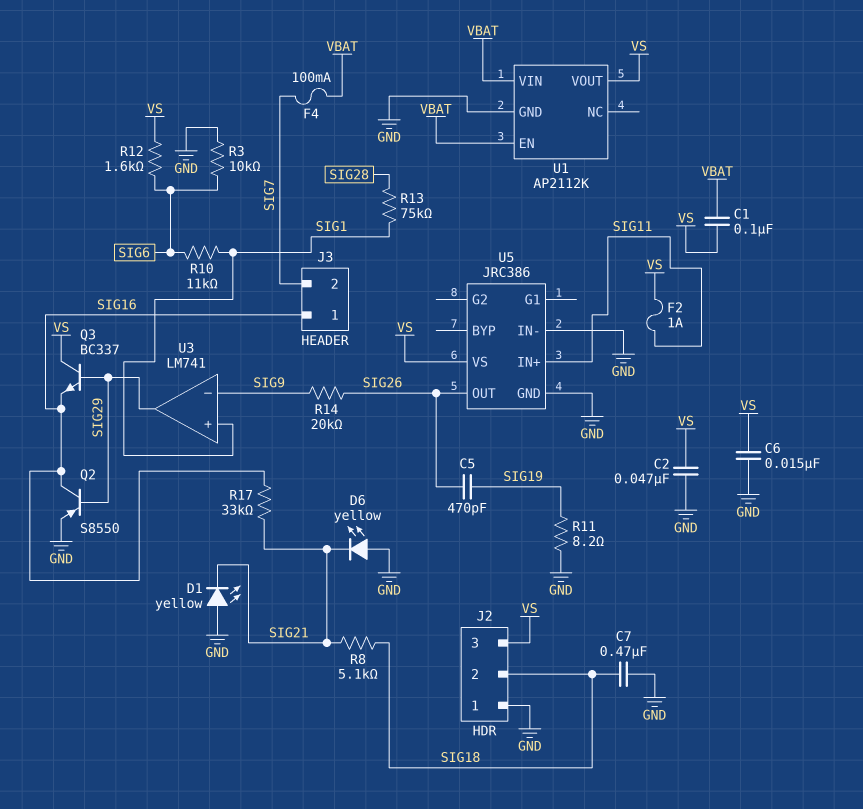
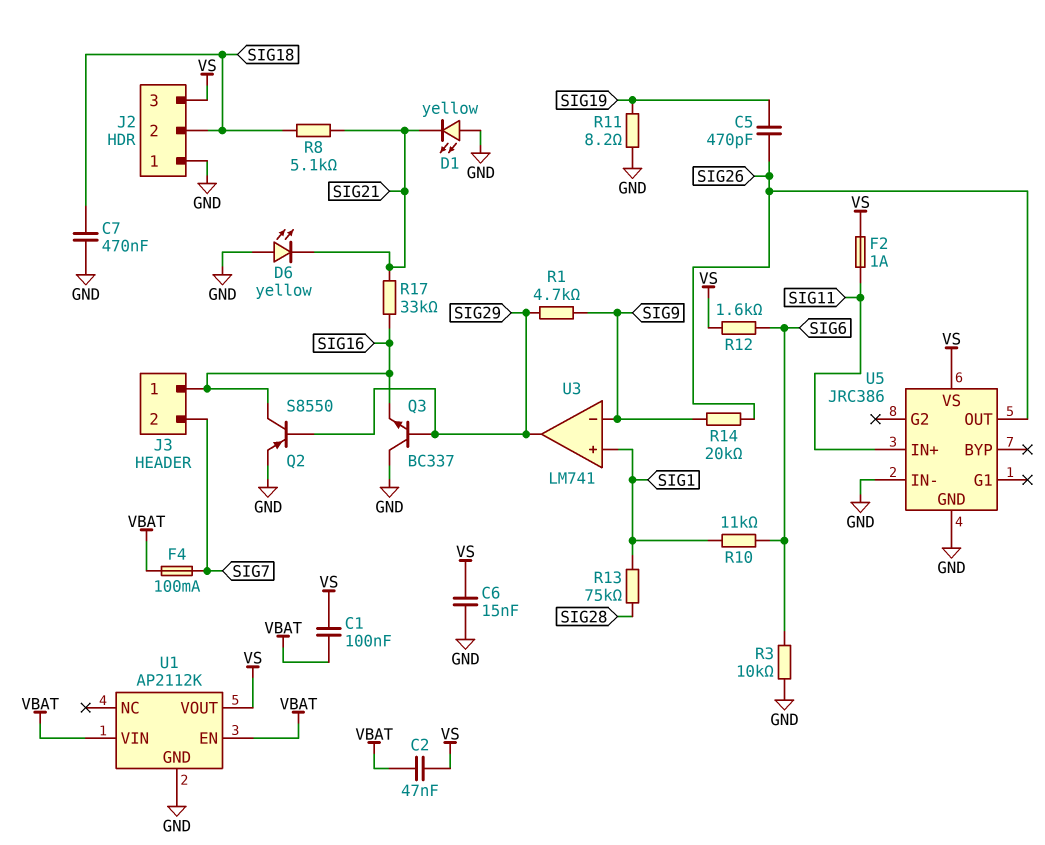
C2: 47nF (GND, VS) -> 47nF (VBAT, VS)
Q3: NPN BC337 (B SIG29, C VS, E SIG16) -> NPN BC337 (B SIG29, C GND, E SIG16)
R1: none -> 4.7k (SIG9, SIG29)

